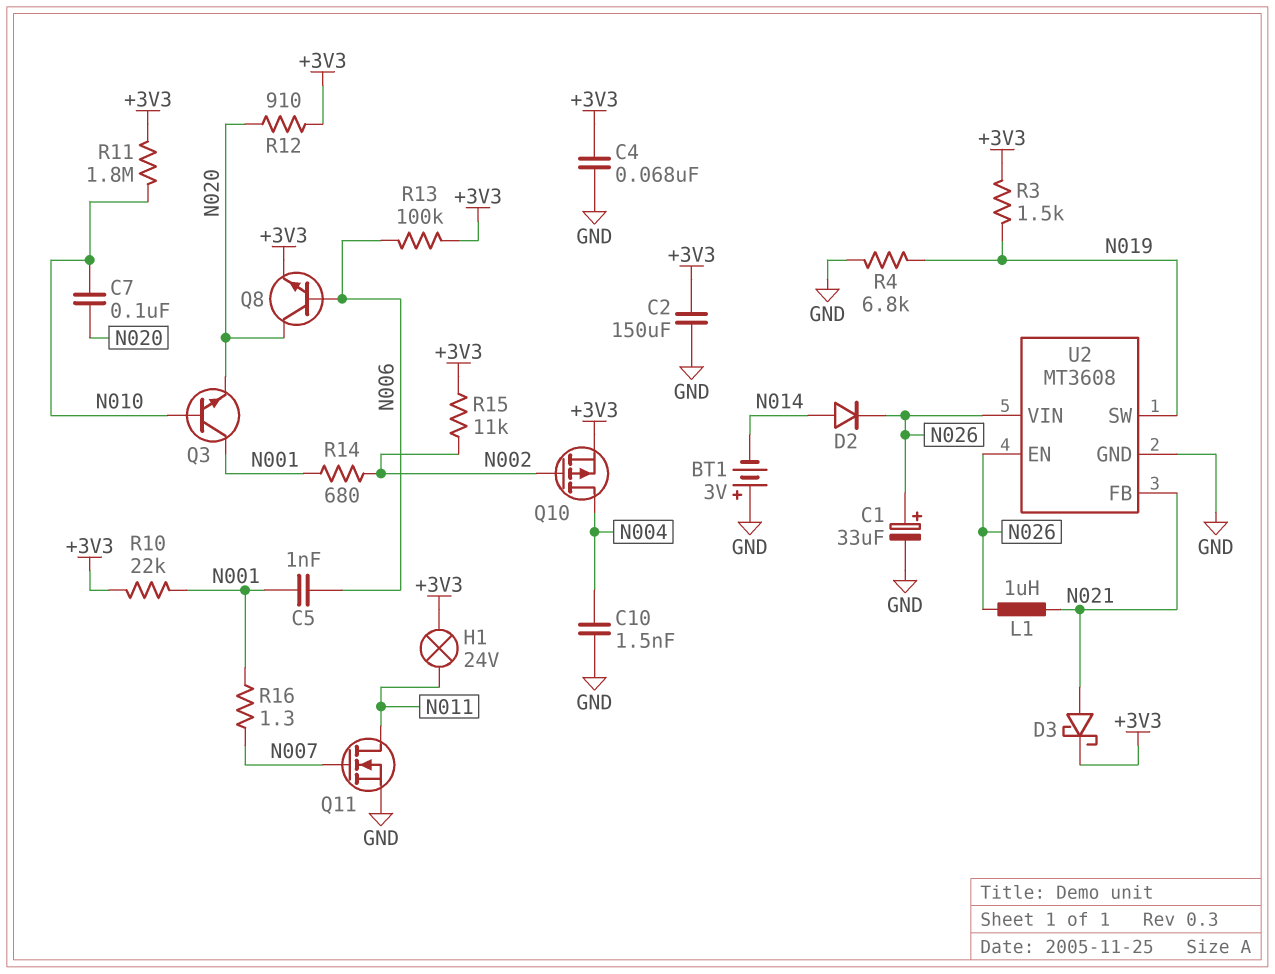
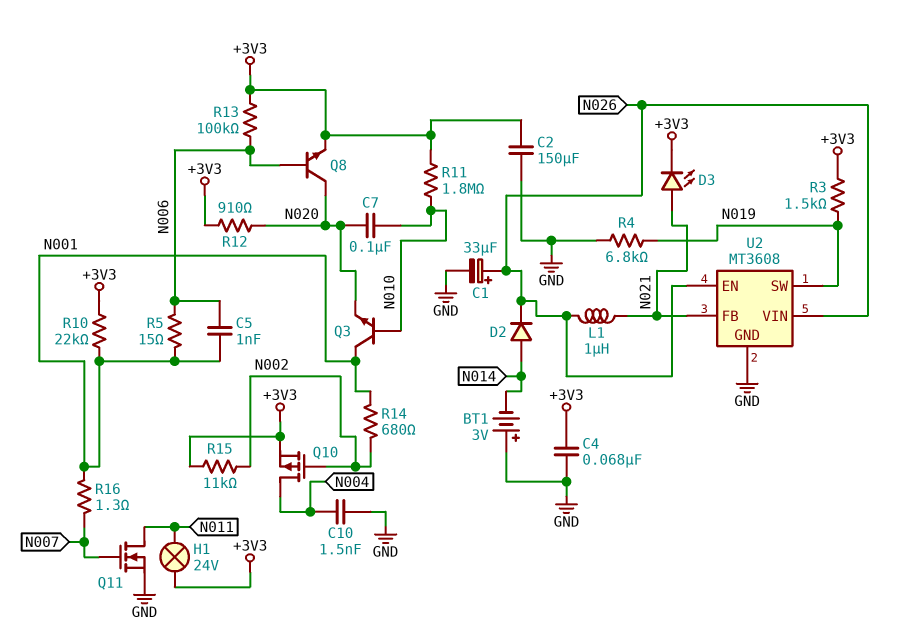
D3: schottky (A N021, K +3V3) -> LED (A N021, K +3V3)
R5: none -> 15 (N001, N006)

